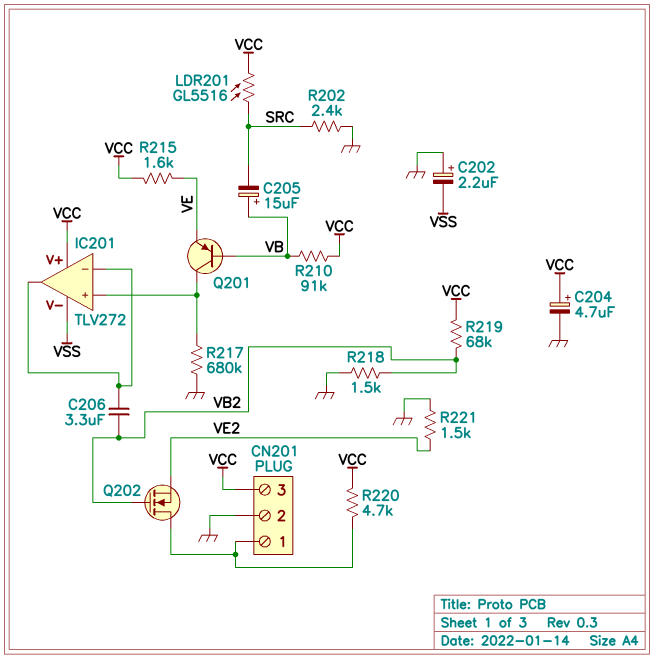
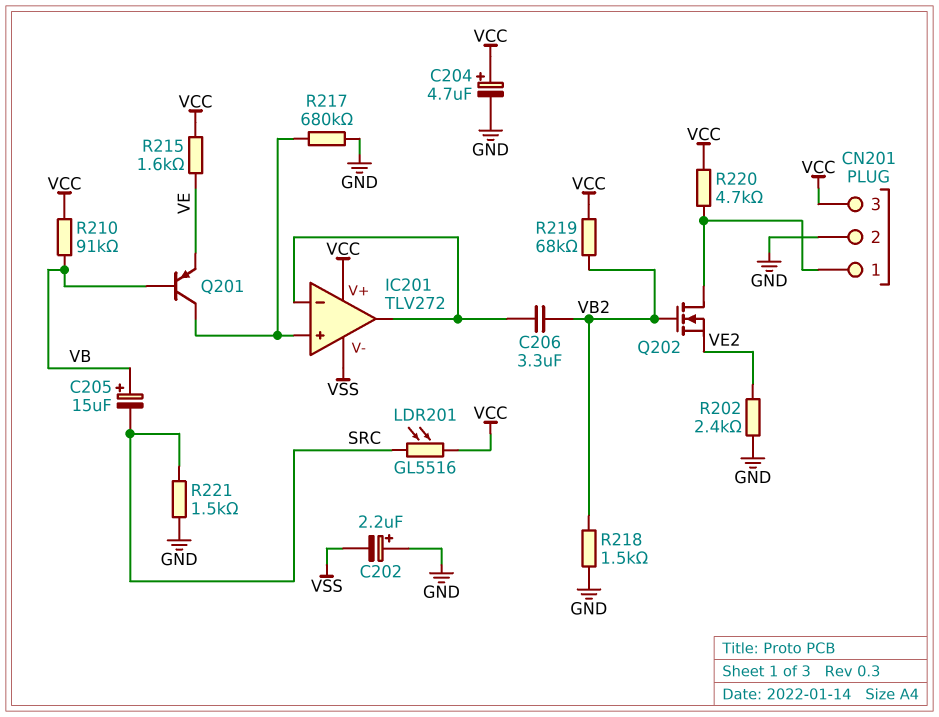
R202: 2.4k (GND, SRC) -> 2.4k (GND, VE2)
R221: 1.5k (GND, VE2) -> 1.5k (GND, SRC)

